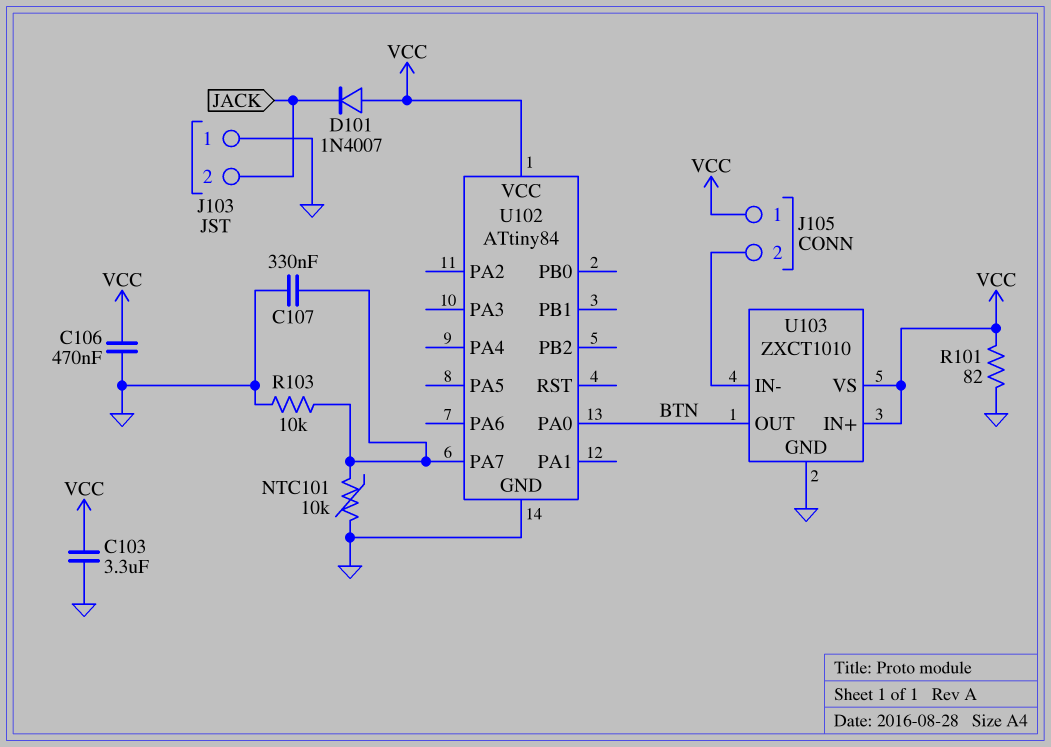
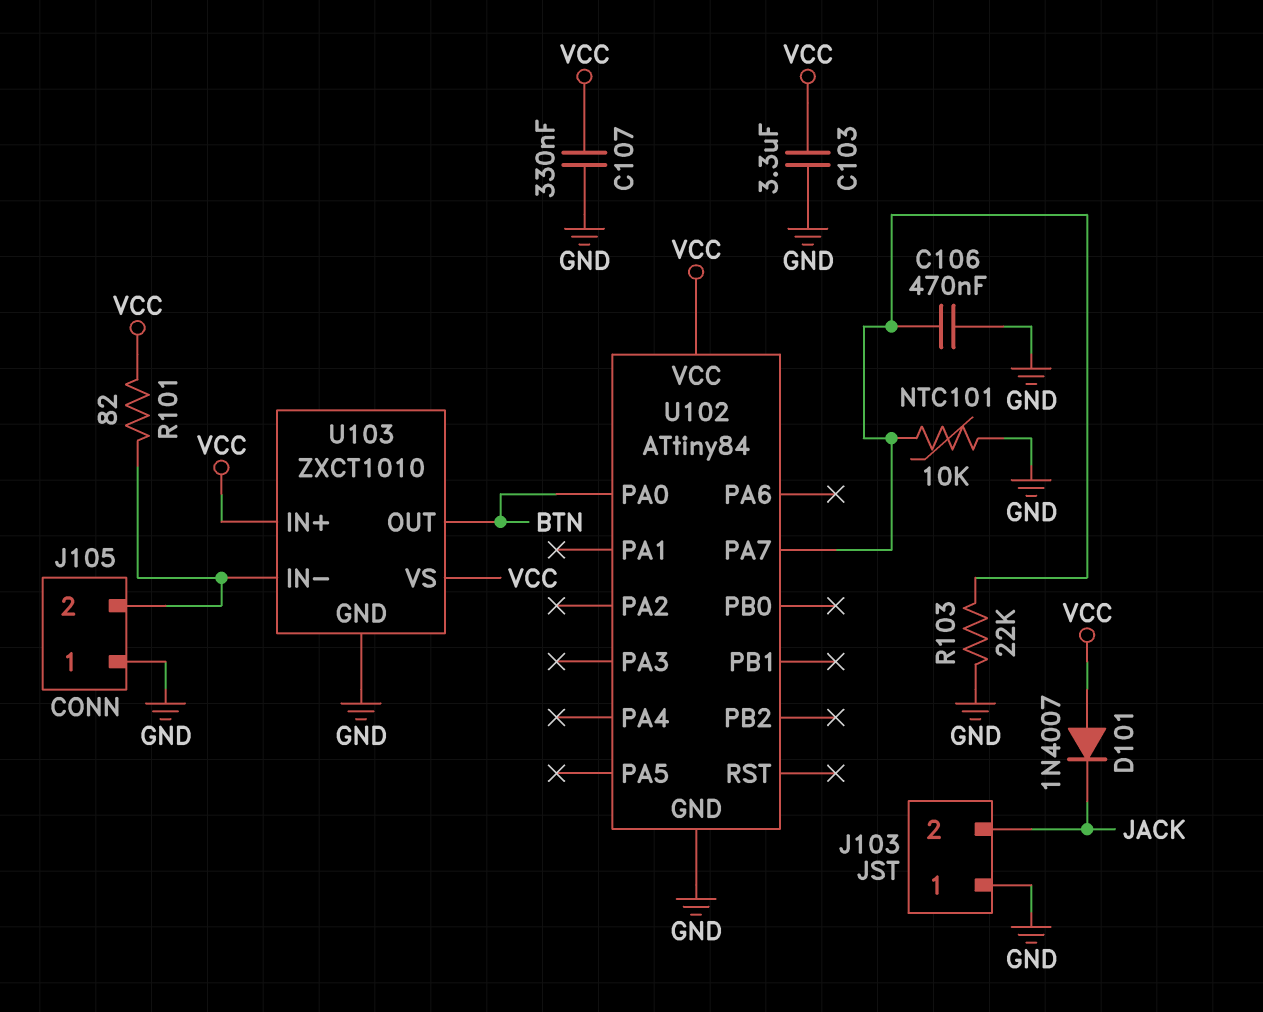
C106: 470nF (GND, VCC) -> 470nF (GND, U102/PA7)
C107: 330nF (GND, U102/PA7) -> 330nF (GND, VCC)
J105 pin 1: VCC -> GND
R101: 82 (GND, VCC) -> 82 (J105/2, VCC)
R103: 10k (GND, U102/PA7) -> 22k (GND, U102/PA7)

